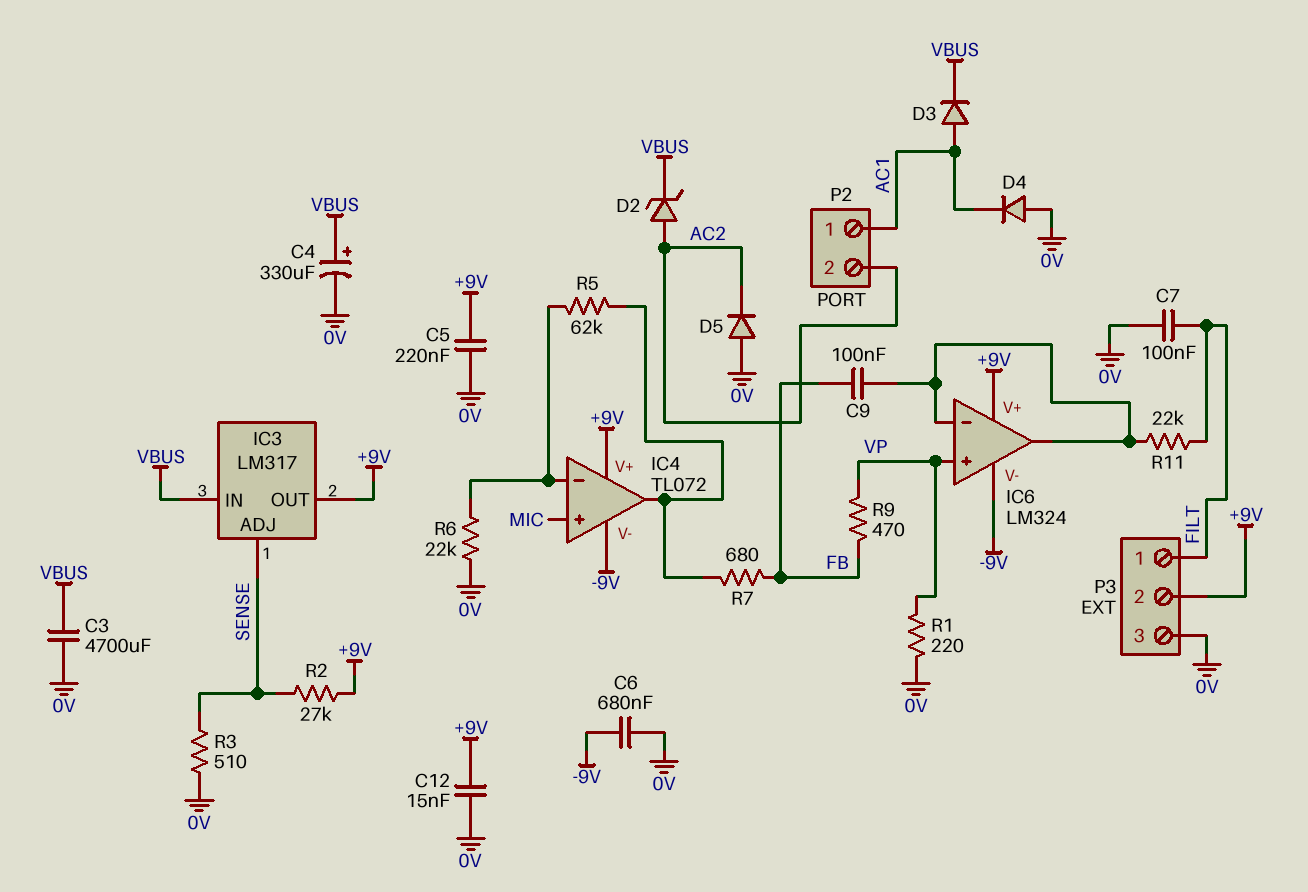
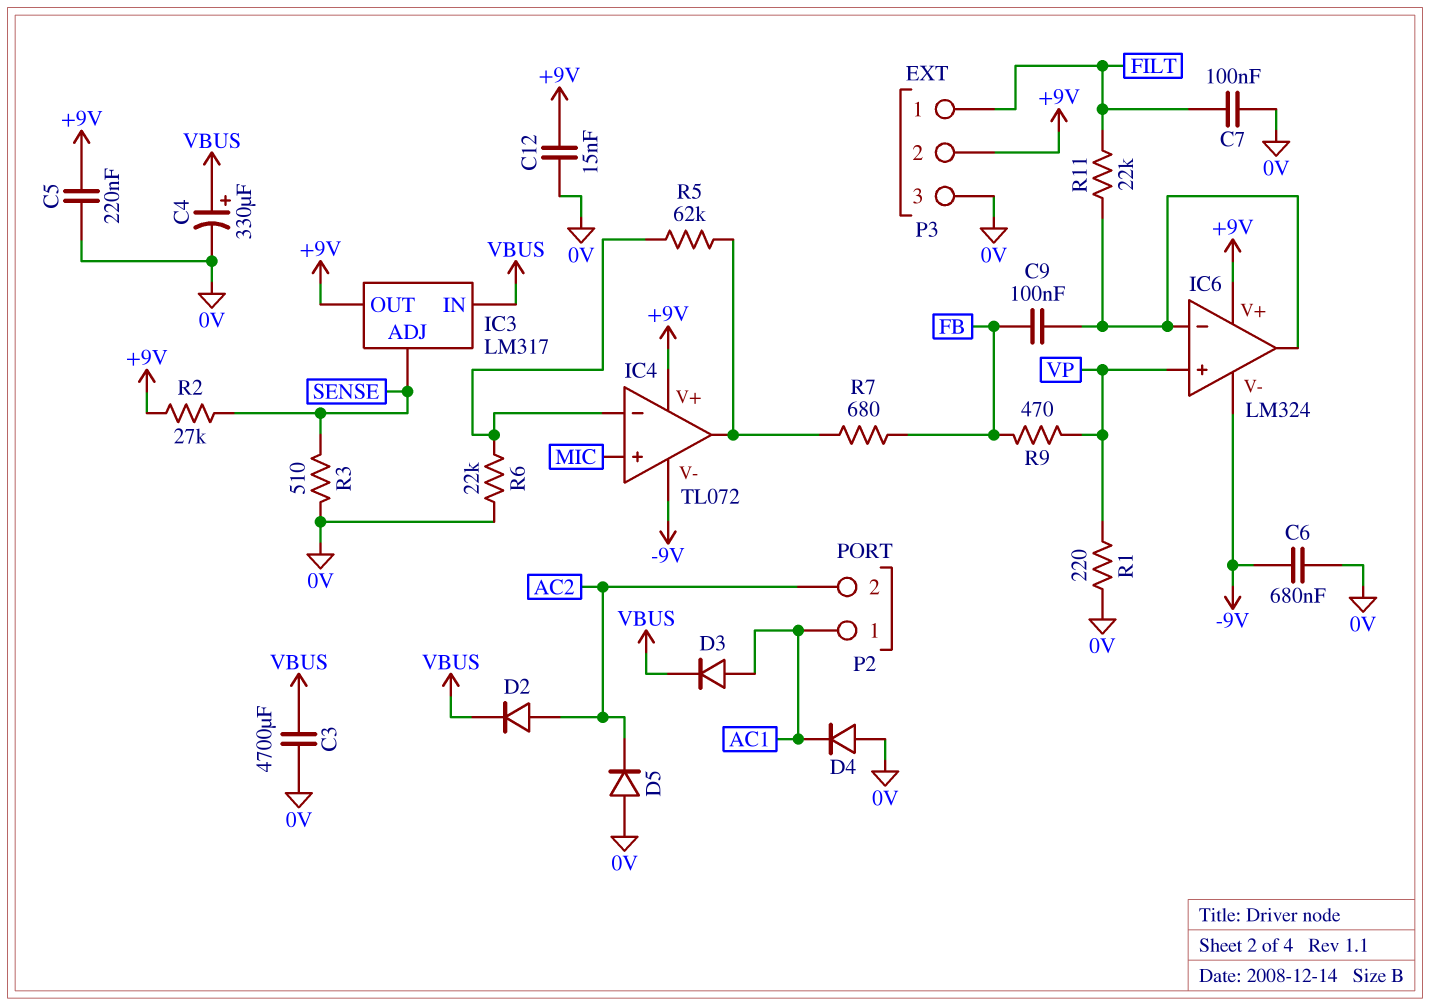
D2: zener (A AC2, K VBUS) -> diode (A AC2, K VBUS)

